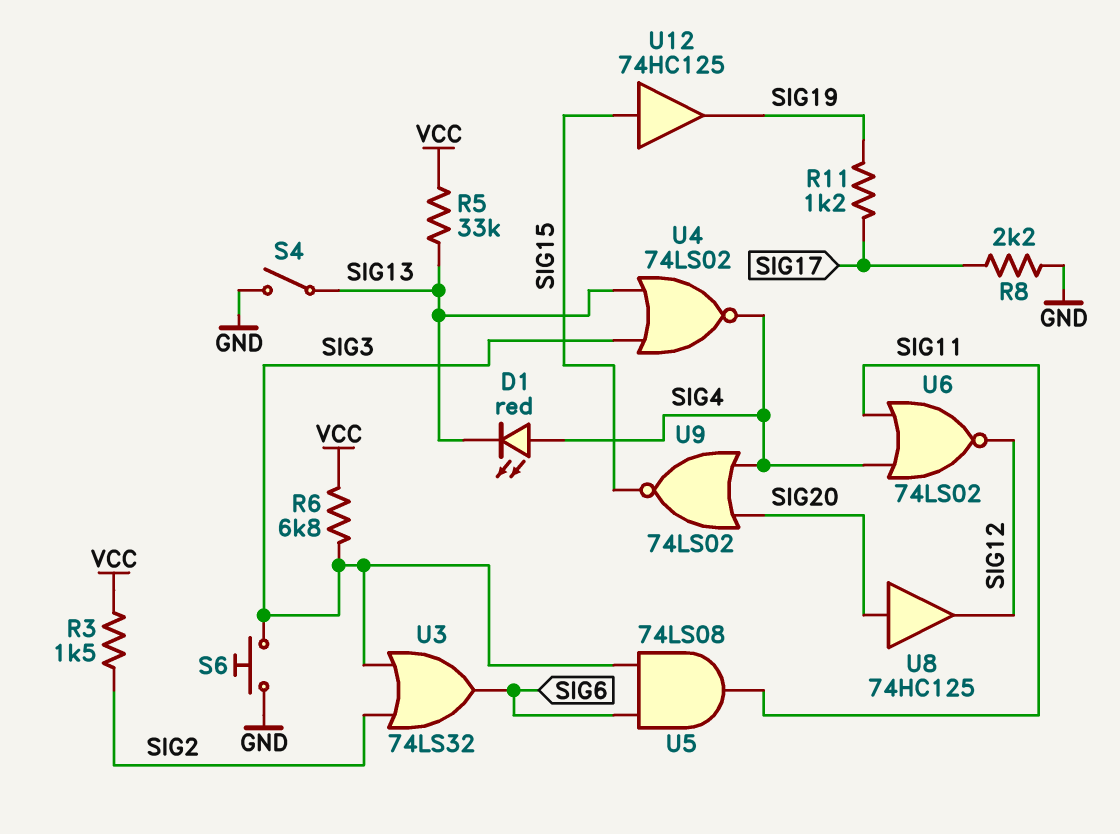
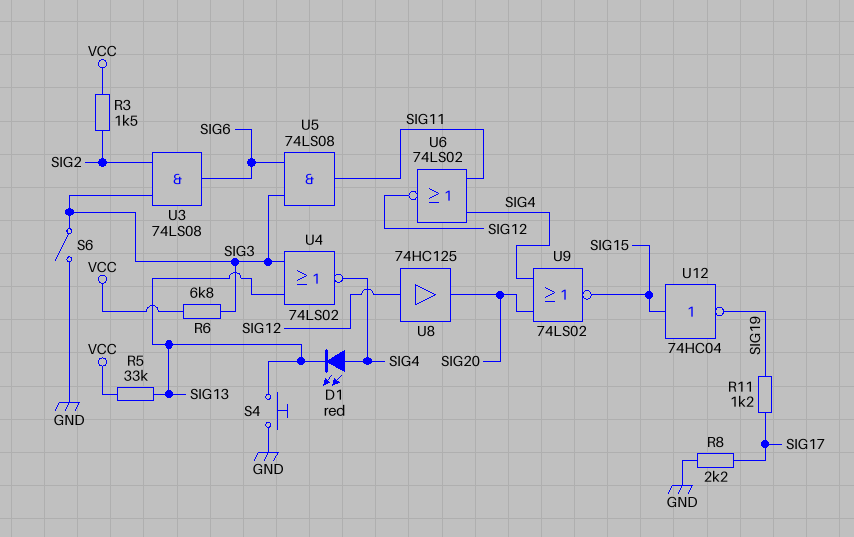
S4: switch (GND, SIG13) -> button (GND, SIG13)
S6: button (GND, SIG3) -> switch (GND, SIG3)
U3: OR 74LS32 (in SIG2, in SIG3, out SIG6) -> AND 74LS08 (in SIG2, in SIG3, out SIG6)
U8: buffer 74HC125 (in SIG20, out SIG12) -> buffer 74HC125 (in SIG12, out SIG20)
U12: buffer 74HC125 (in SIG15, out SIG19) -> NOT 74HC04 (in SIG15, out SIG19)

